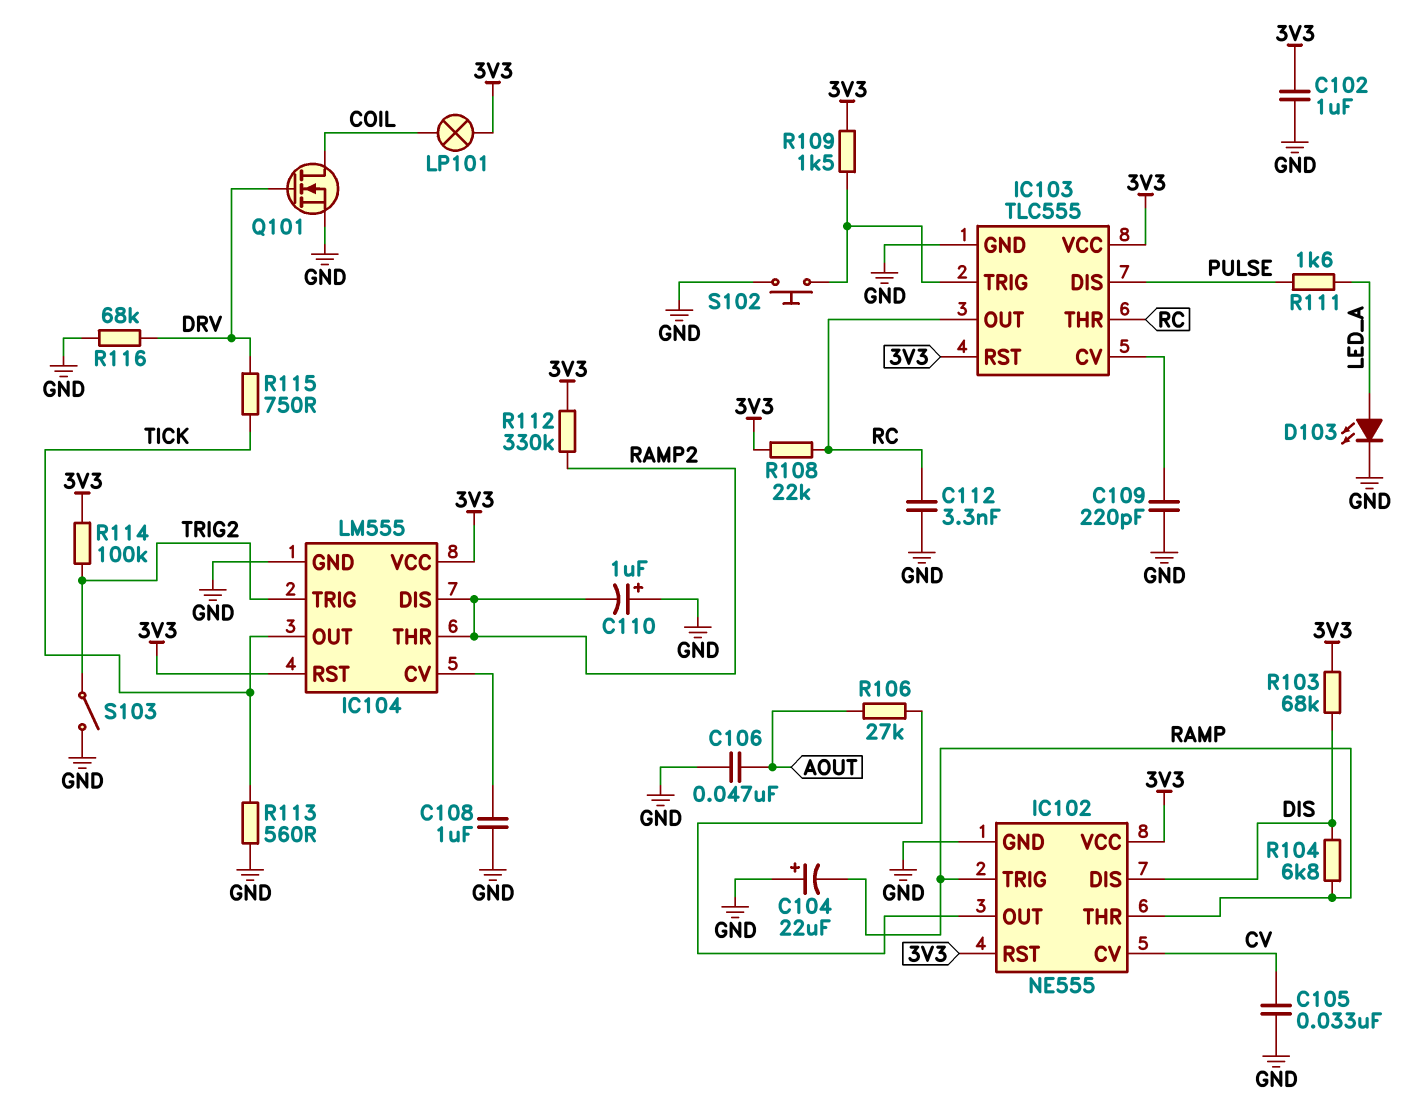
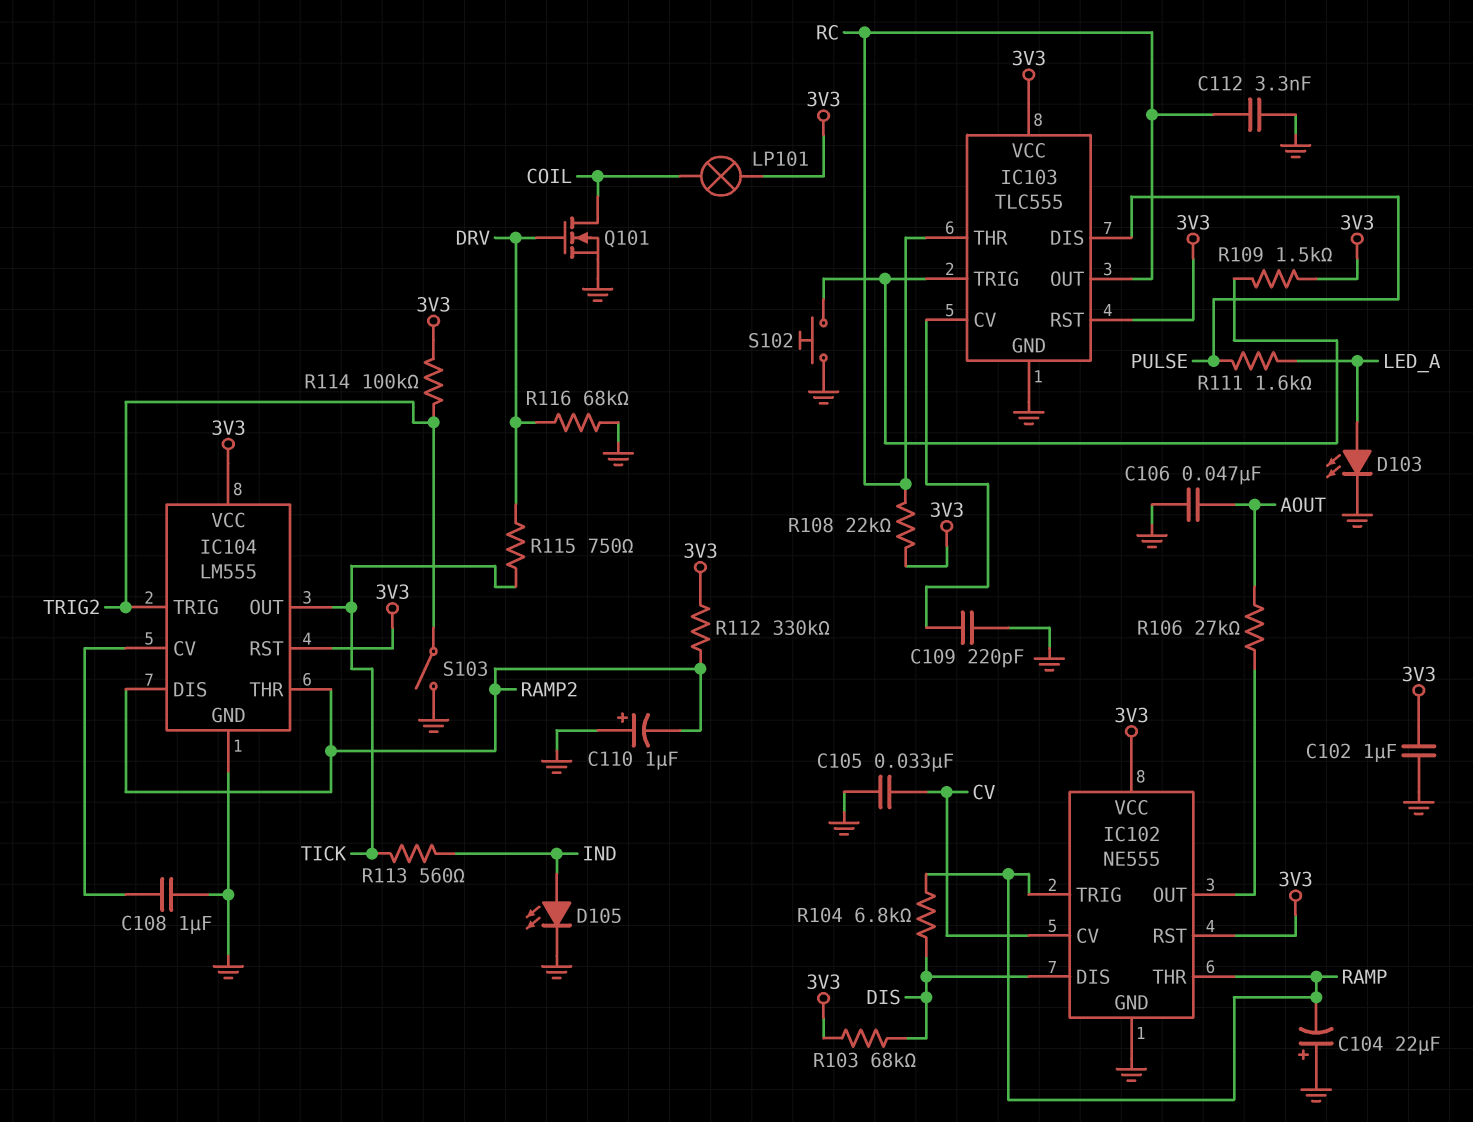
D105: none -> LED (A IND, K GND)
R113: 560 (GND, TICK) -> 560 (IND, TICK)

